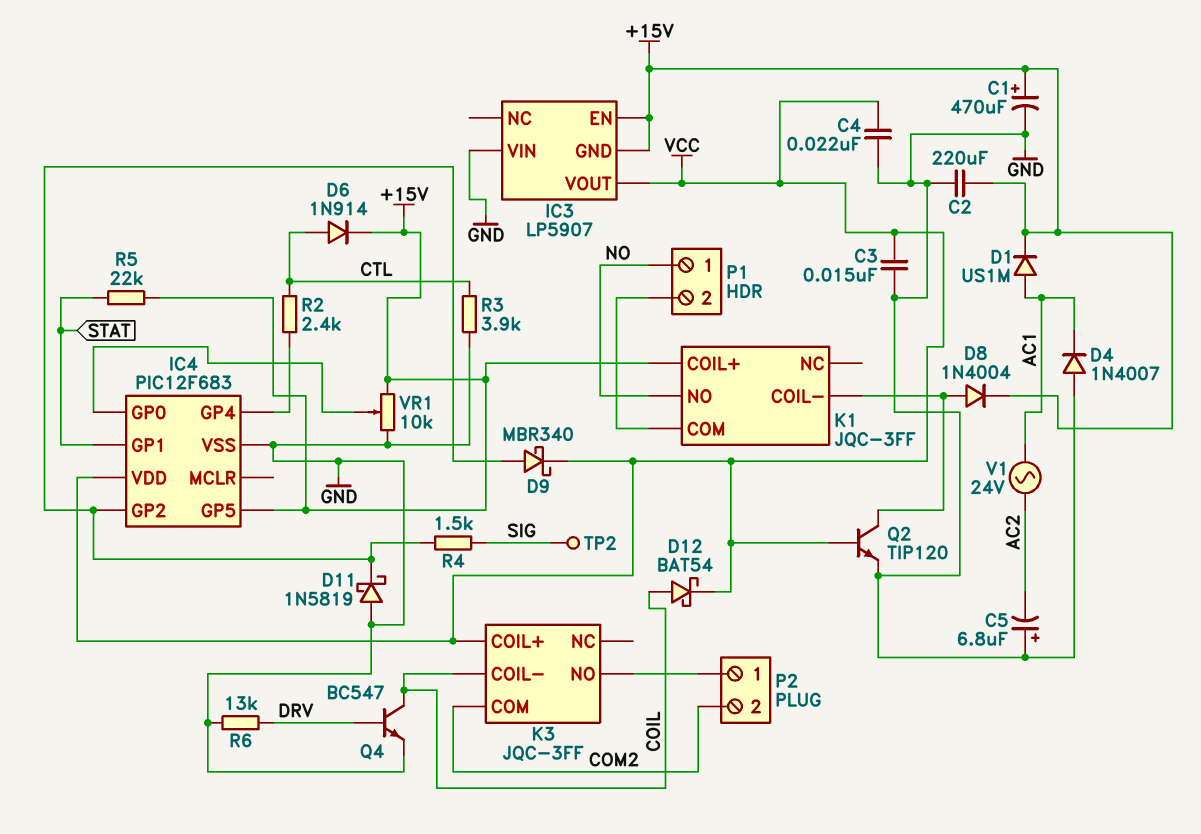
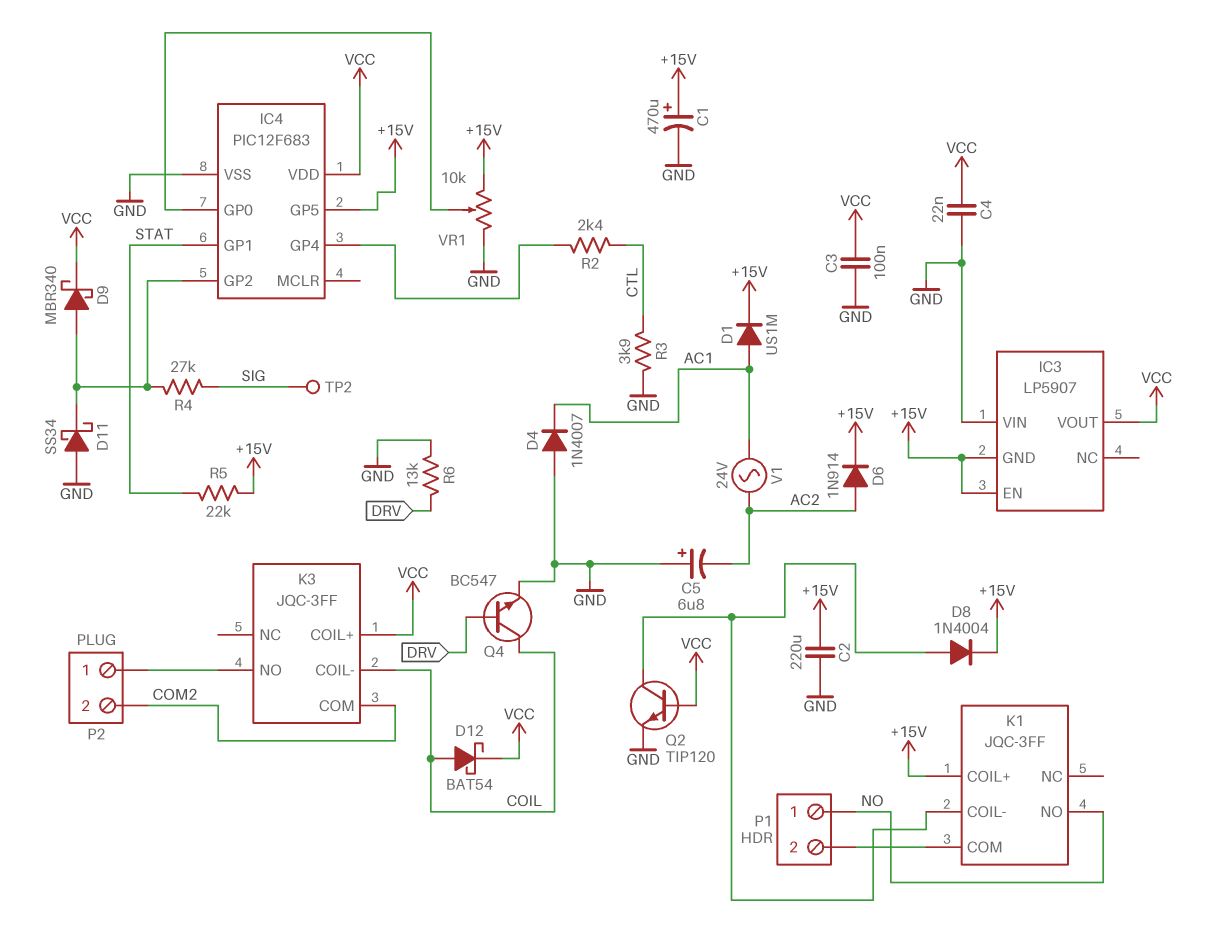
C3: 15nF (GND, VCC) -> 100nF (GND, VCC)
D6: diode 1N914 (A CTL, K +15V) -> diode 1N914 (A AC2, K +15V)
D11: schottky 1N5819 (A GND, K IC4/GP2) -> schottky SS34 (A GND, K IC4/GP2)
R4: 1.5k (IC4/GP2, SIG) -> 27k (IC4/GP2, SIG)

